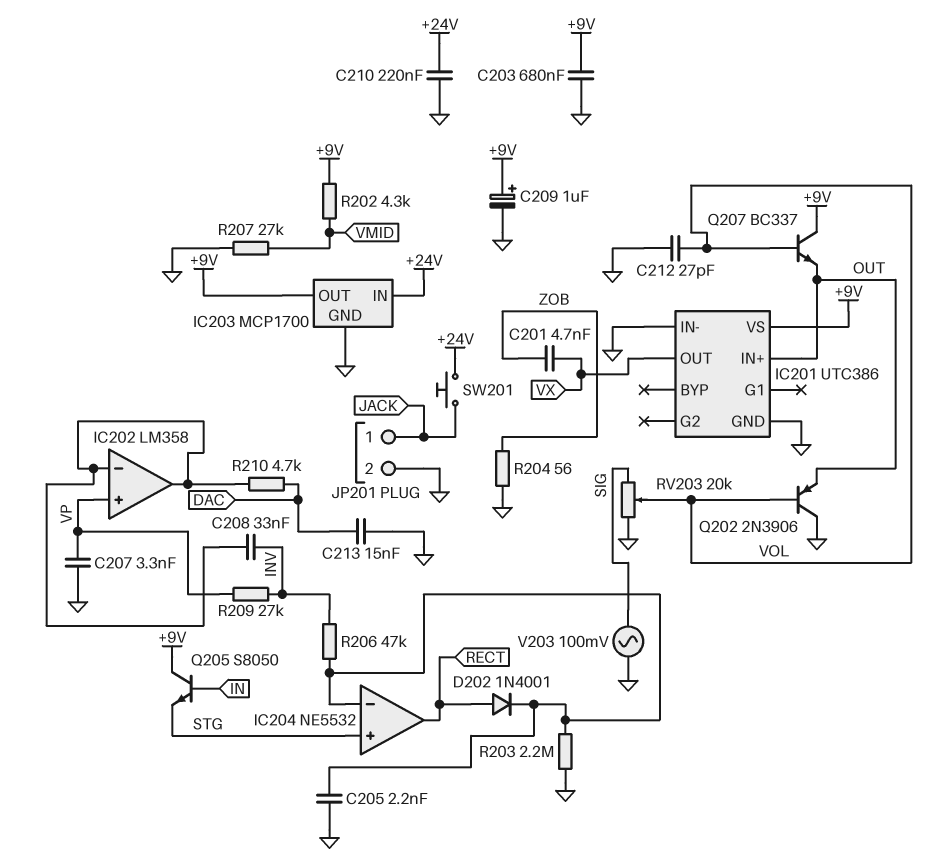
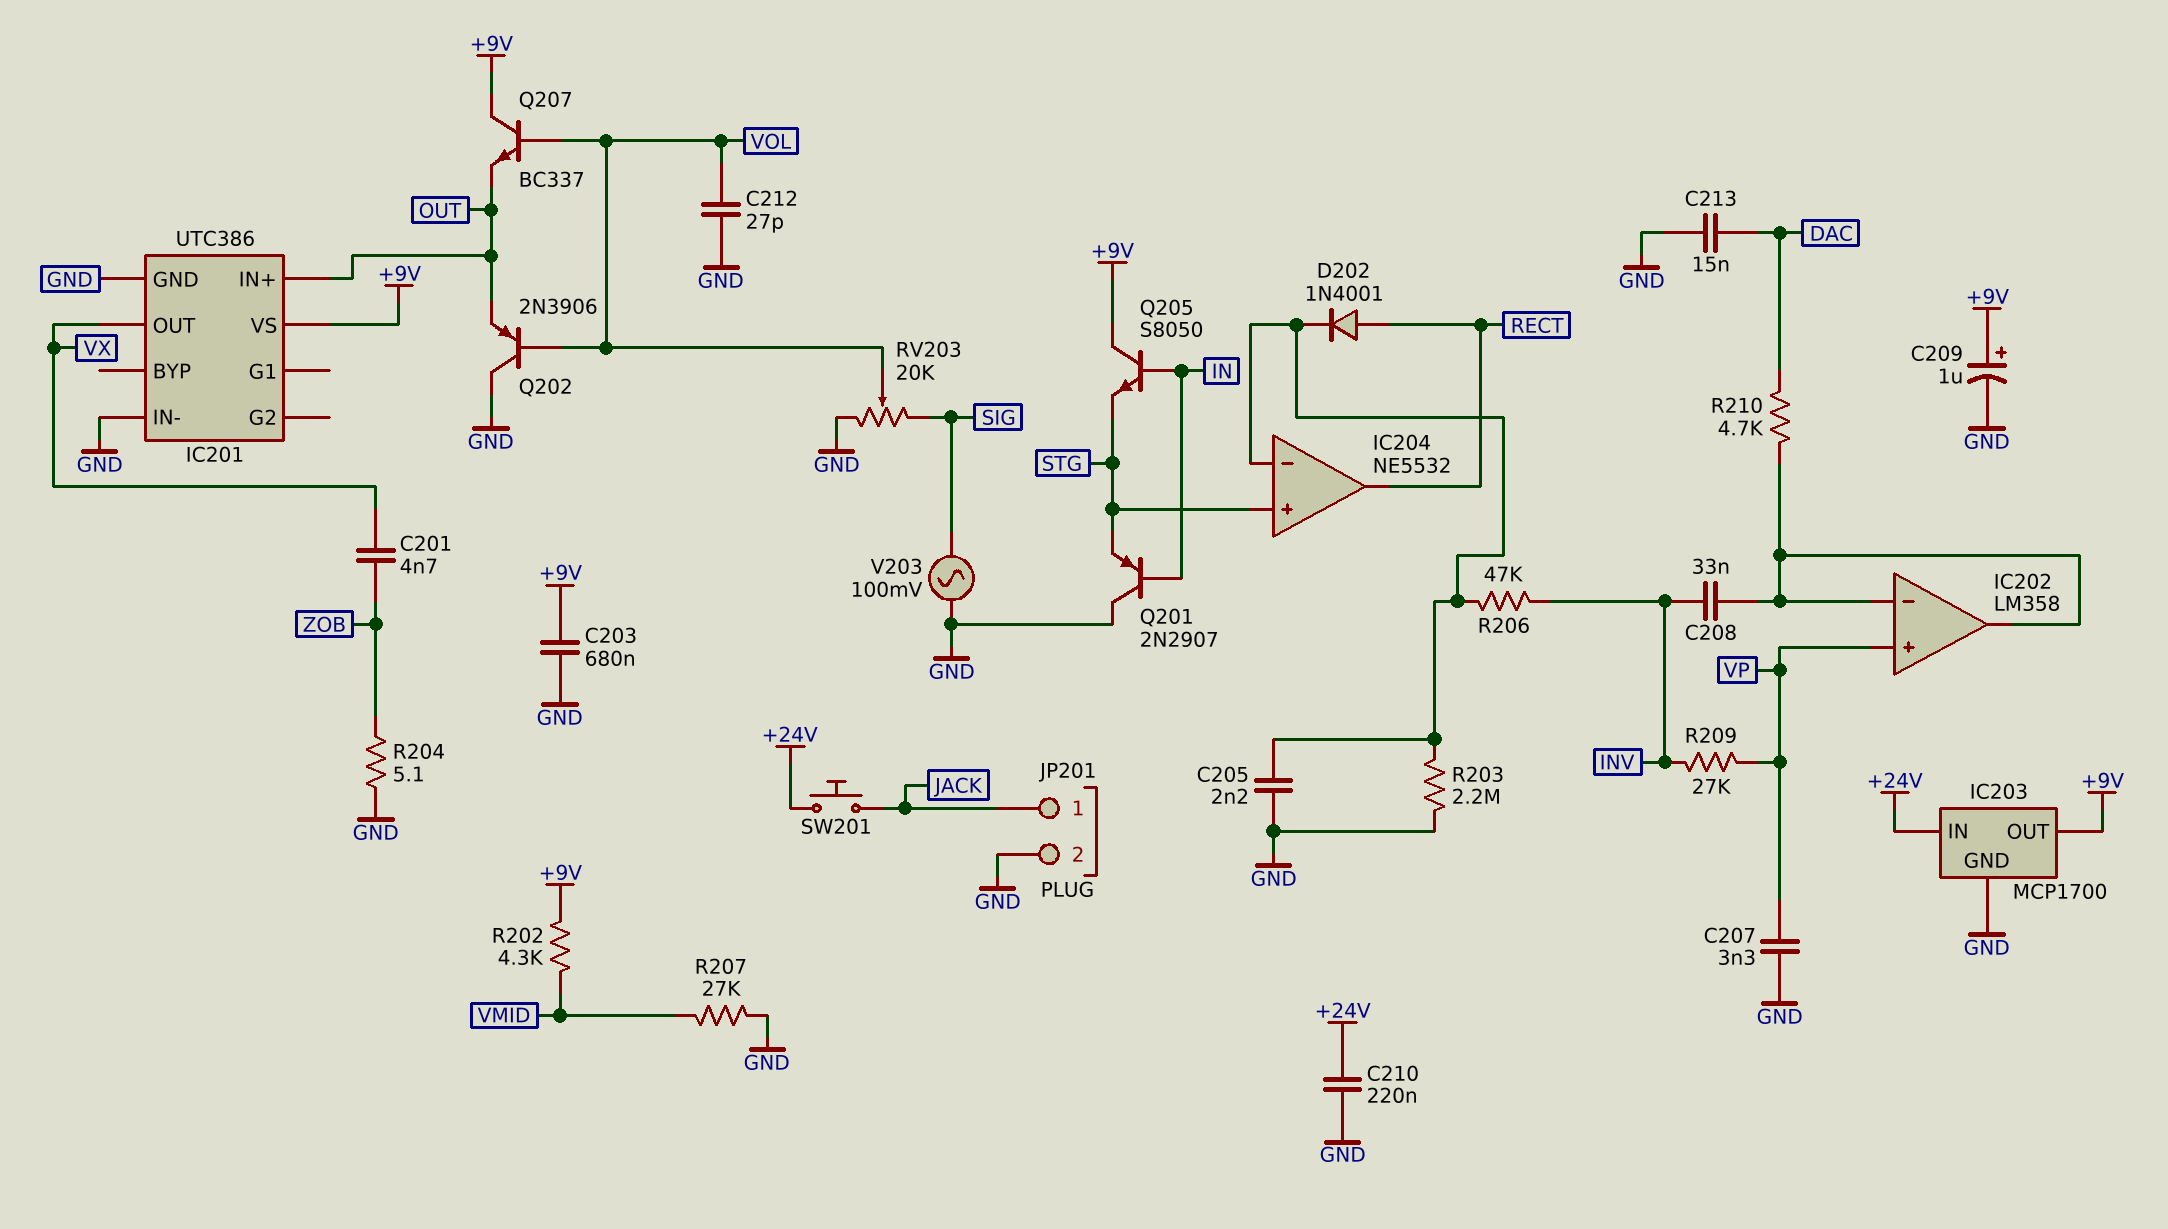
Q201: none -> PNP 2N2907 (B IN, C GND, E STG)
R204: 56 (GND, ZOB) -> 5.1 (GND, ZOB)

